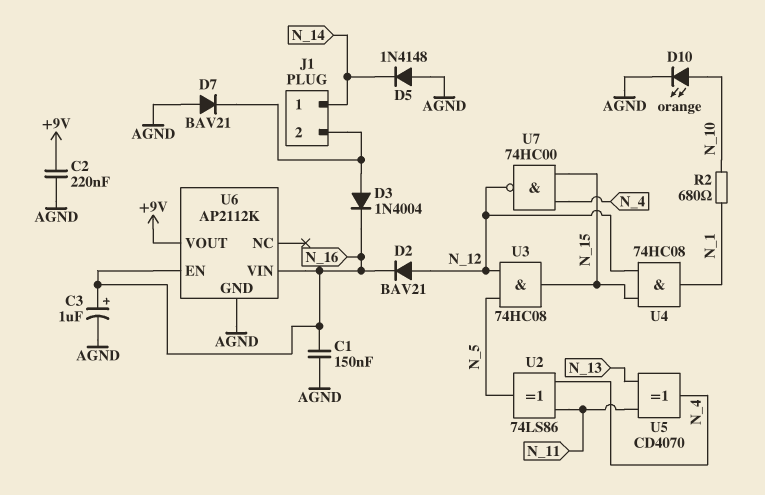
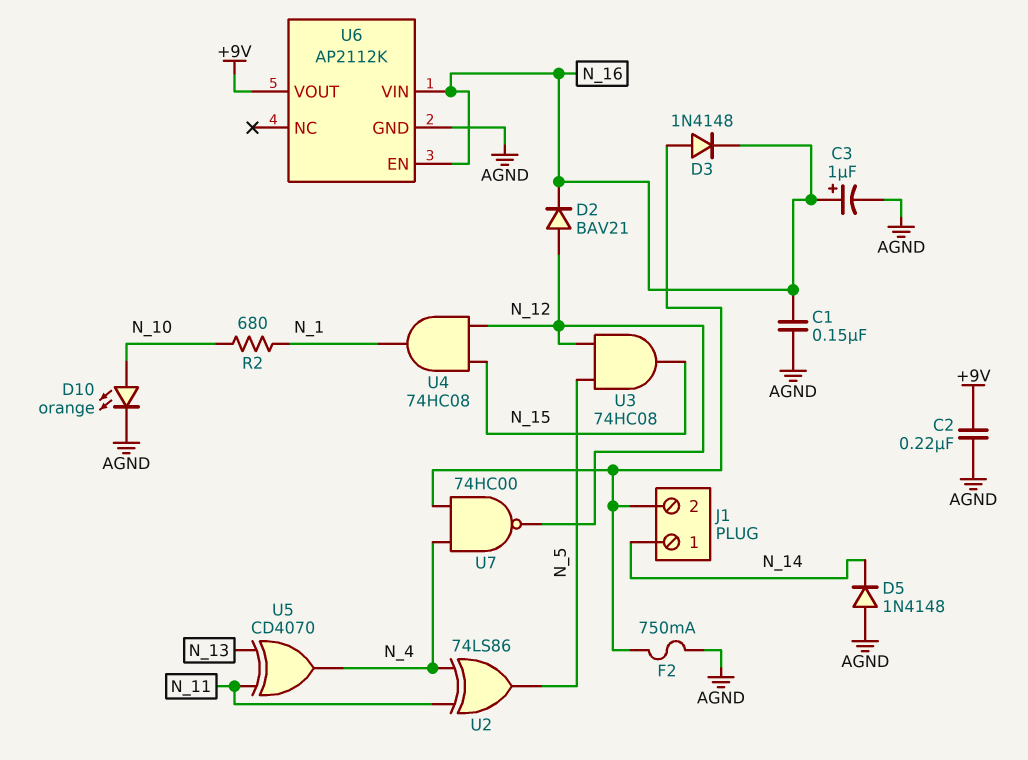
D3: diode 1N4004 (A J1/2, K N_16) -> diode 1N4148 (A J1/2, K N_16)
D7: diode BAV21 (A AGND, K J1/2) -> none
F2: none -> 750mA (AGND, J1/2)
U7: NAND 74HC00 (in N_4, in N_15, out N_12) -> NAND 74HC00 (in J1/2, in N_4, out N_12)

